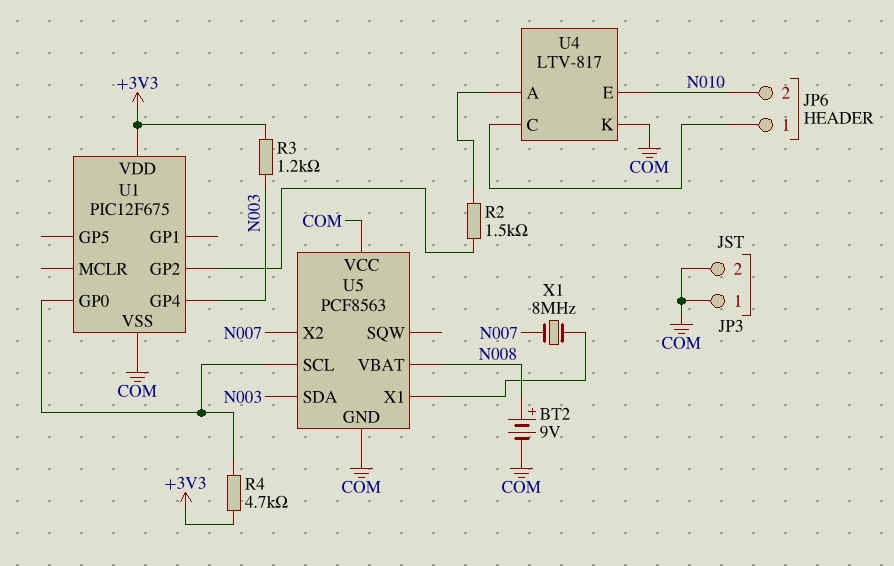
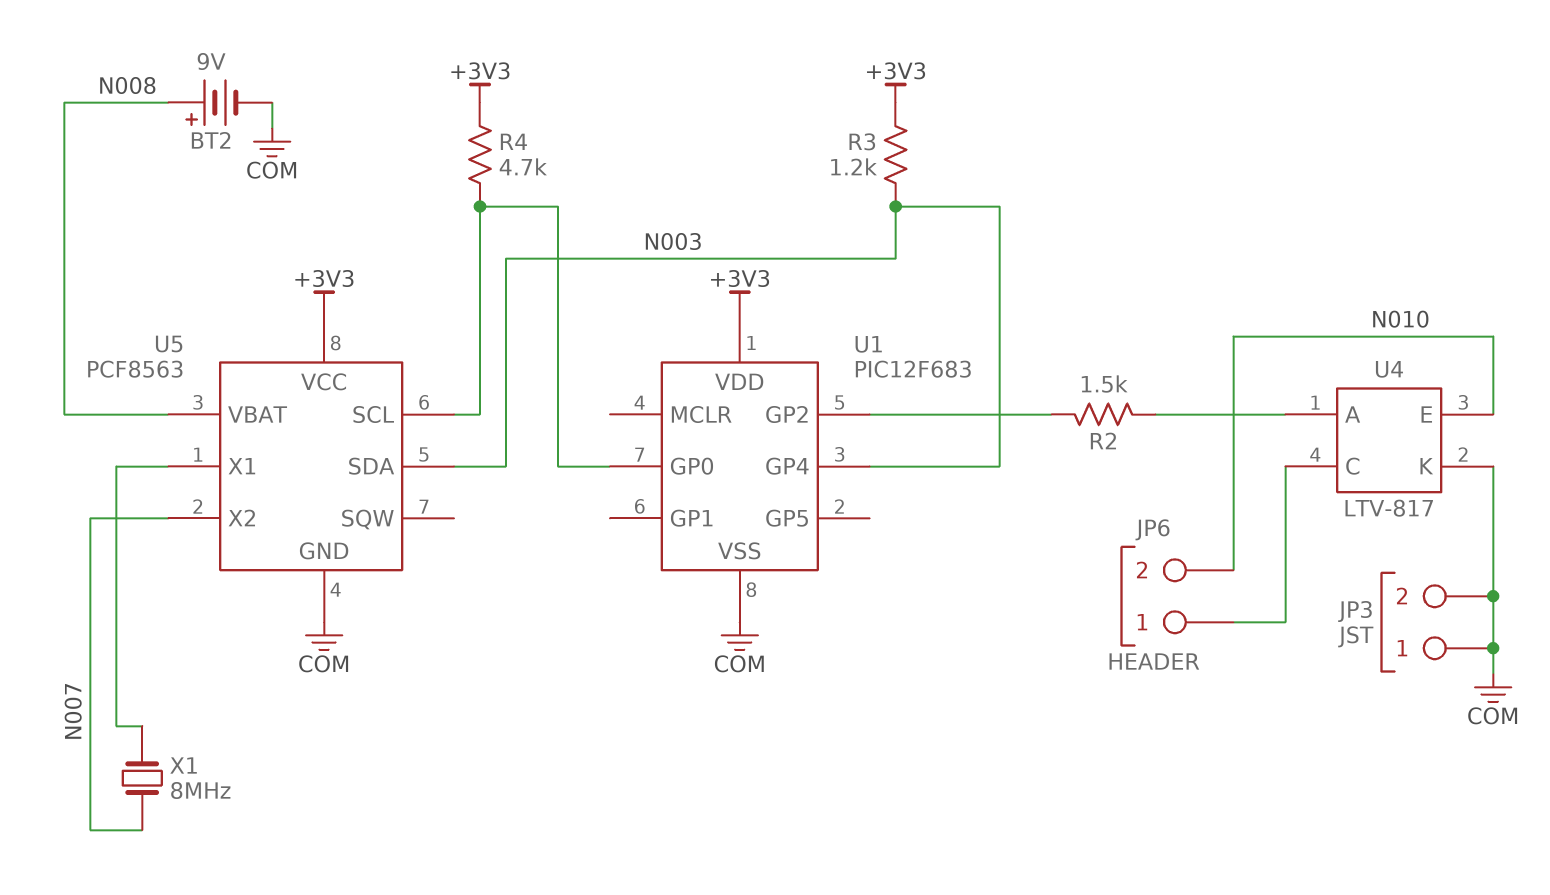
U1: PIC12F675 -> PIC12F683
U5 pin VCC: COM -> +3V3

